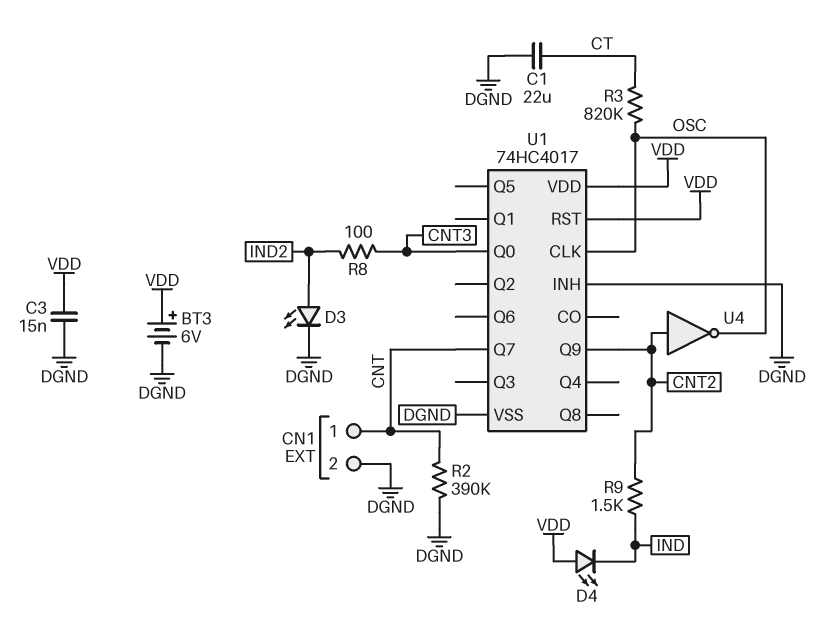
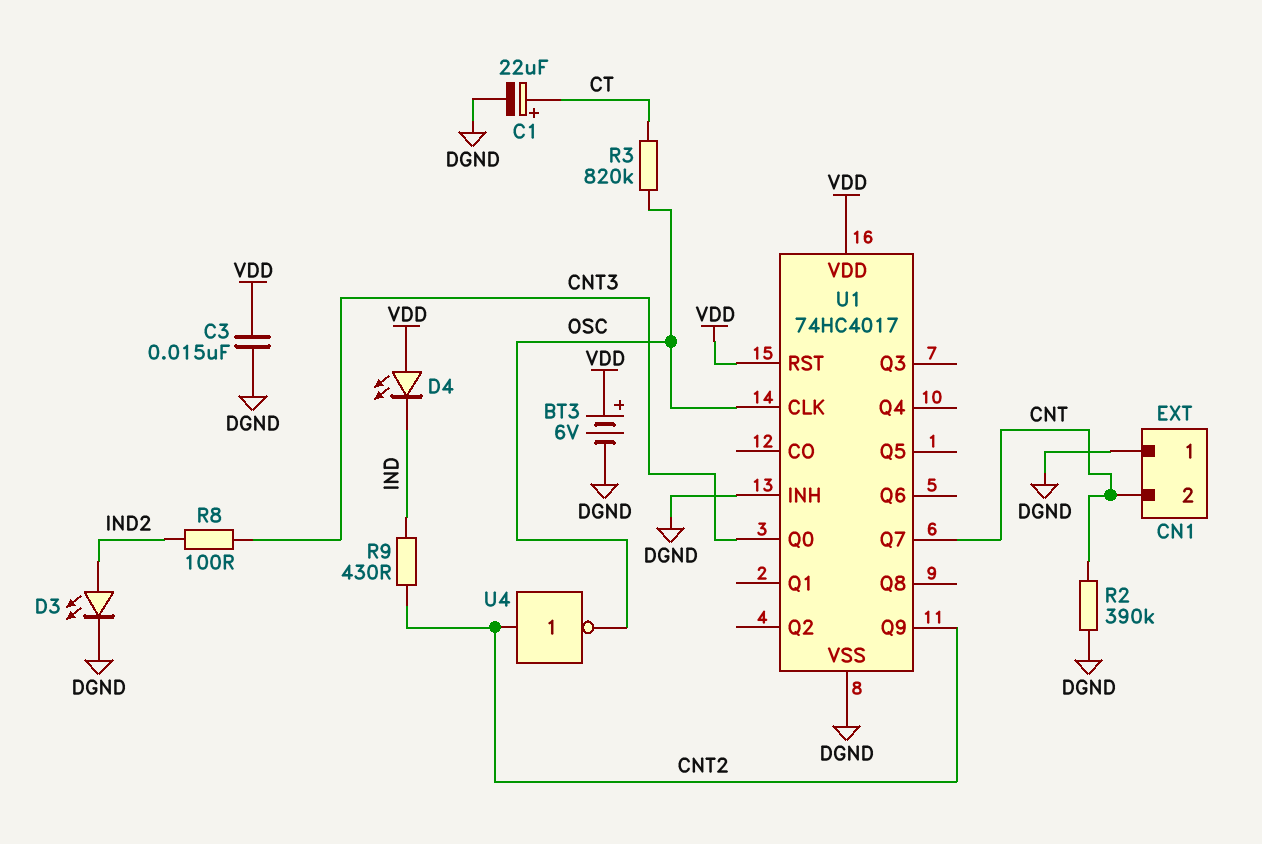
C1: 22uF (CT, DGND) -> 22uF (plus CT, minus DGND)
CN1 pin 1: CNT -> DGND
CN1 pin 2: DGND -> CNT
R9: 1.5k (CNT2, IND) -> 430 (CNT2, IND)

